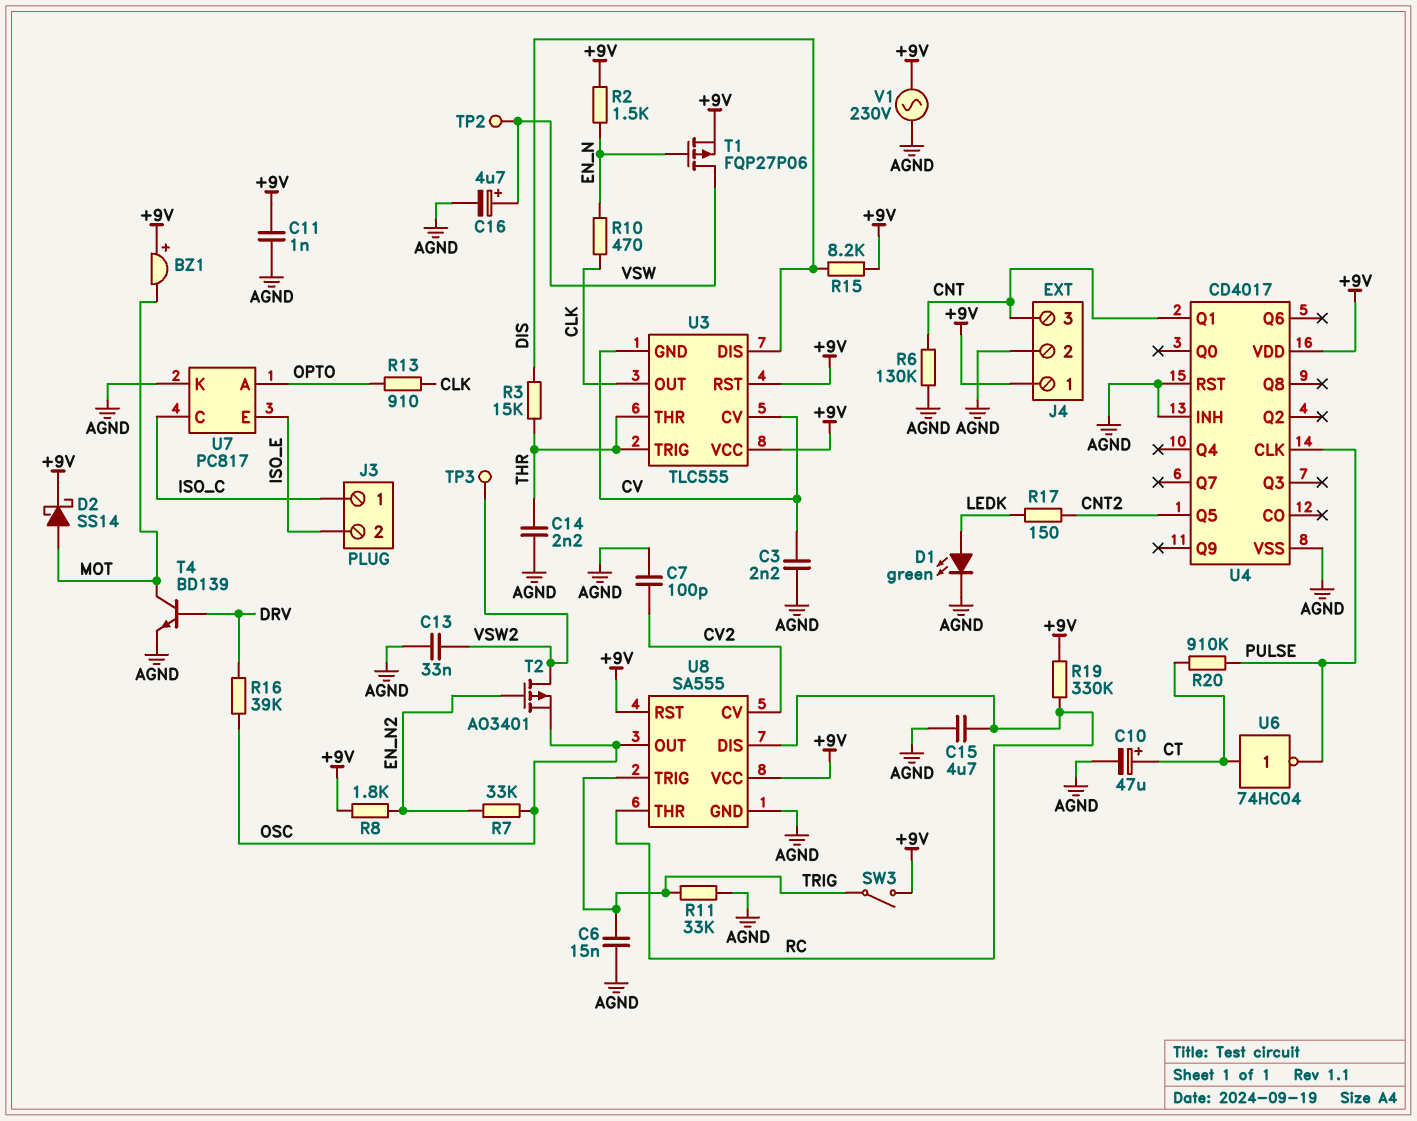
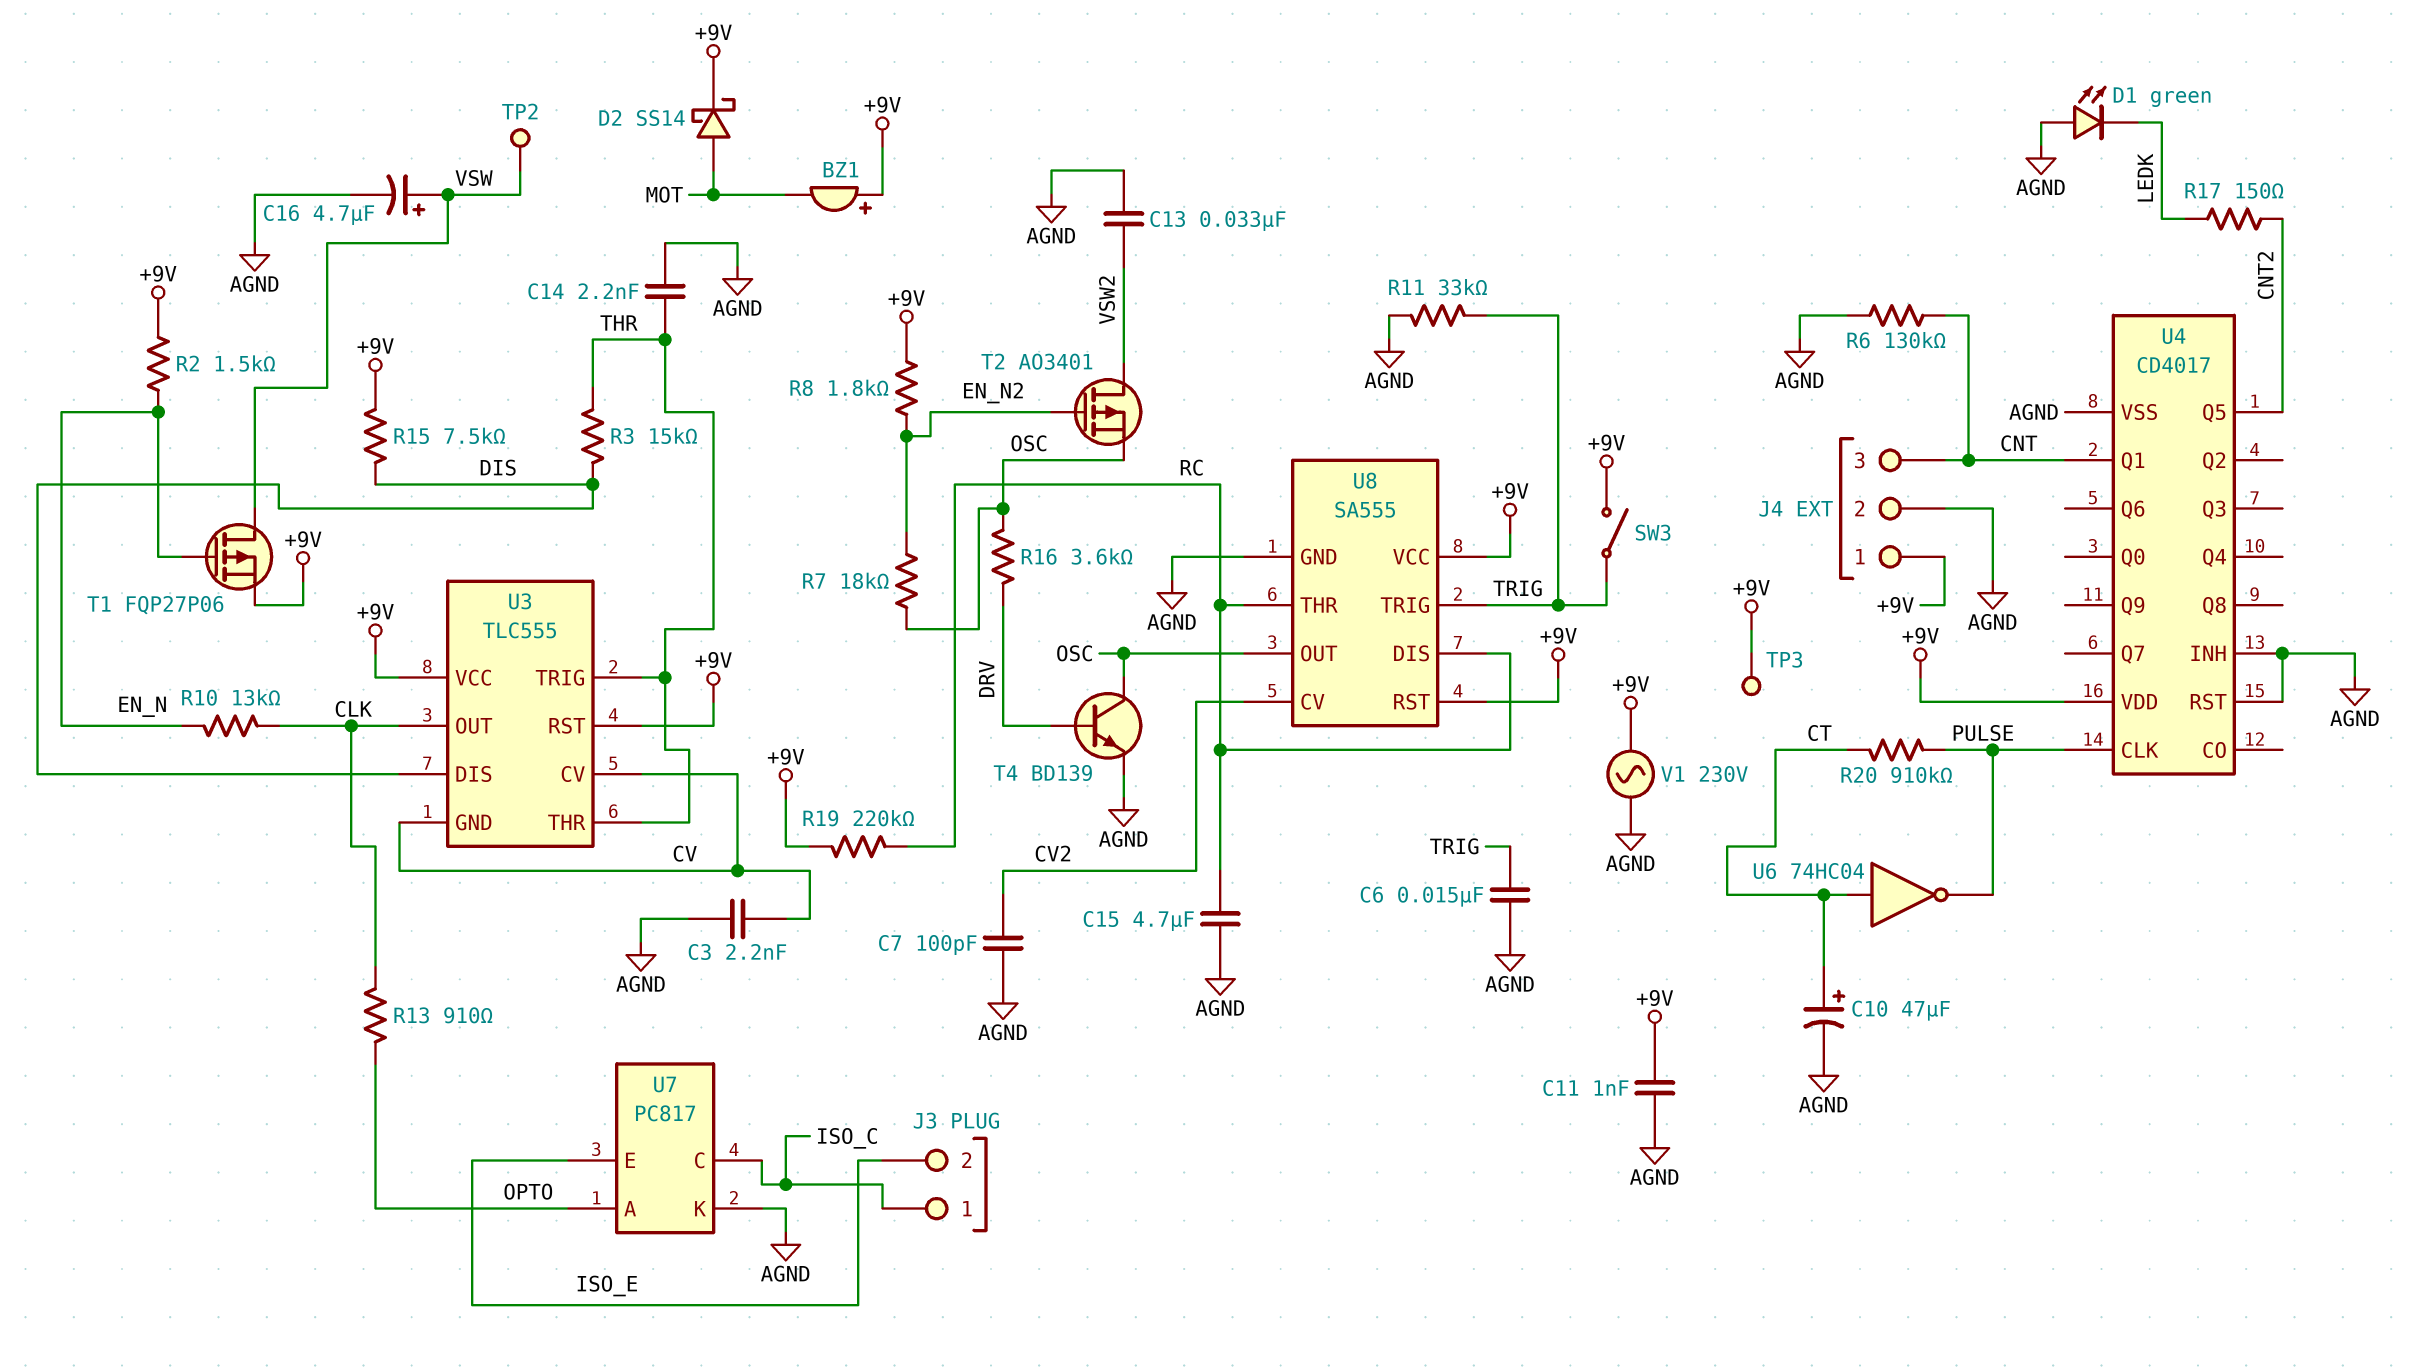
D1: LED green (A LEDK, K AGND) -> LED green (A AGND, K LEDK)
R7: 33k (EN_N2, OSC) -> 18k (EN_N2, OSC)
R10: 470 (CLK, EN_N) -> 13k (CLK, EN_N)
R15: 8.2k (+9V, DIS) -> 7.5k (+9V, DIS)
R16: 39k (DRV, OSC) -> 3.6k (DRV, OSC)
R19: 330k (+9V, RC) -> 220k (+9V, RC)
T4: NPN BD139 (B DRV, C MOT, E AGND) -> NPN BD139 (B DRV, C OSC, E AGND)
TP3: test point (VSW2) -> test point (+9V)

